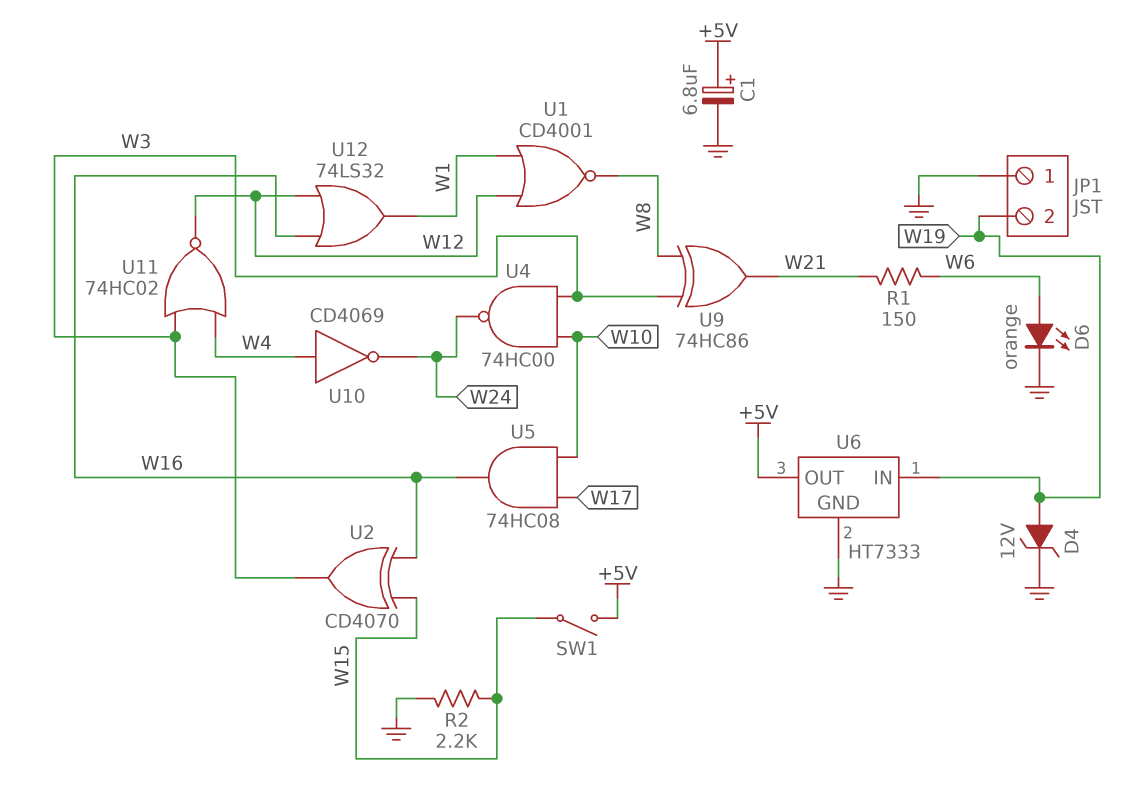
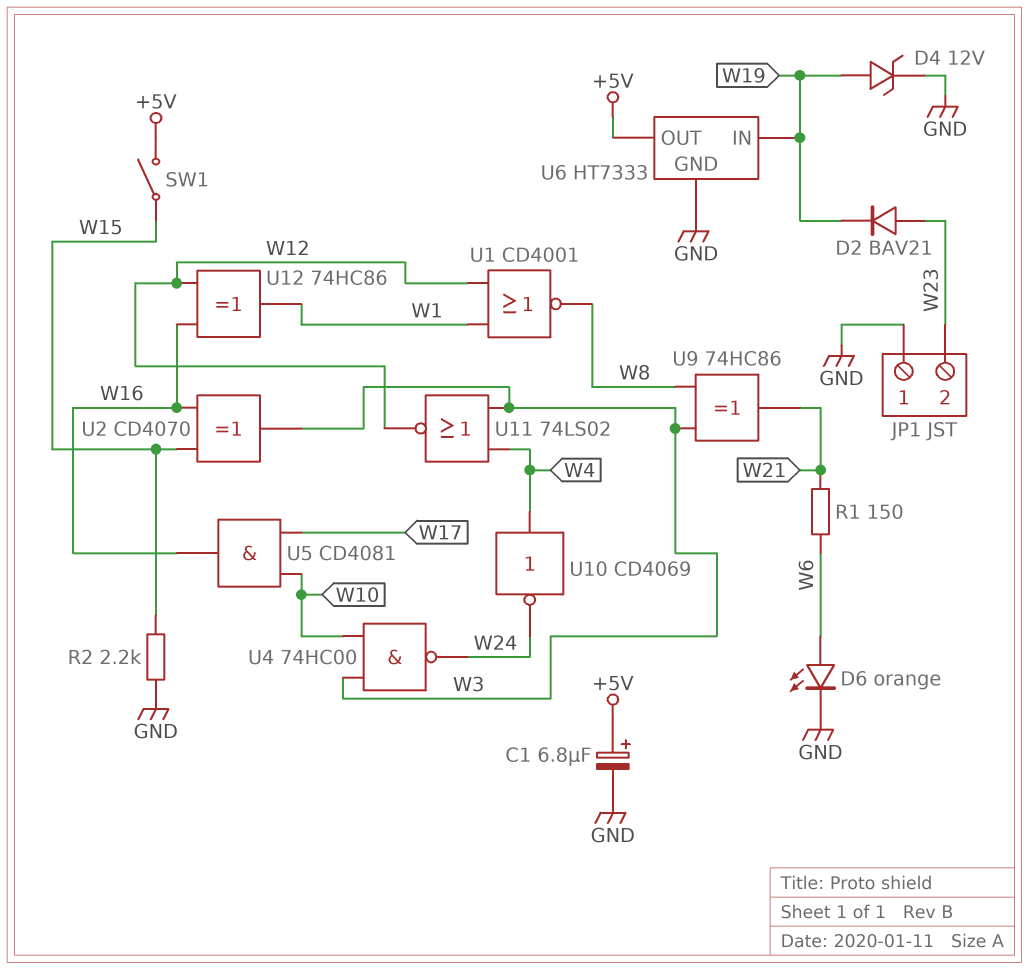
D2: none -> diode BAV21 (A W23, K W19)
JP1 pin 2: W19 -> W23
U5: AND 74HC08 (in W10, in W17, out W16) -> AND CD4081 (in W10, in W17, out W16)
U11: NOR 74HC02 (in W3, in W4, out W12) -> NOR 74LS02 (in W3, in W4, out W12)
U12: OR 74LS32 (in W12, in W16, out W1) -> XOR 74HC86 (in W12, in W16, out W1)

